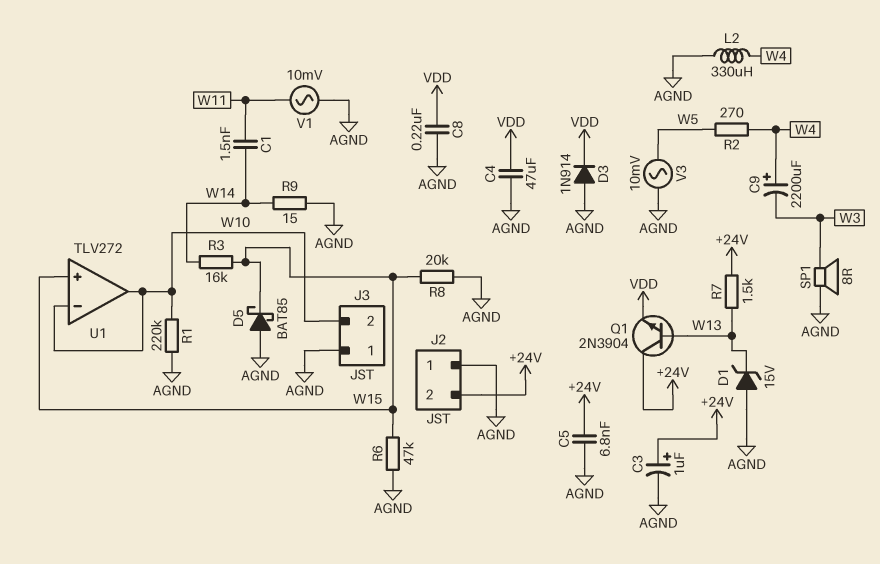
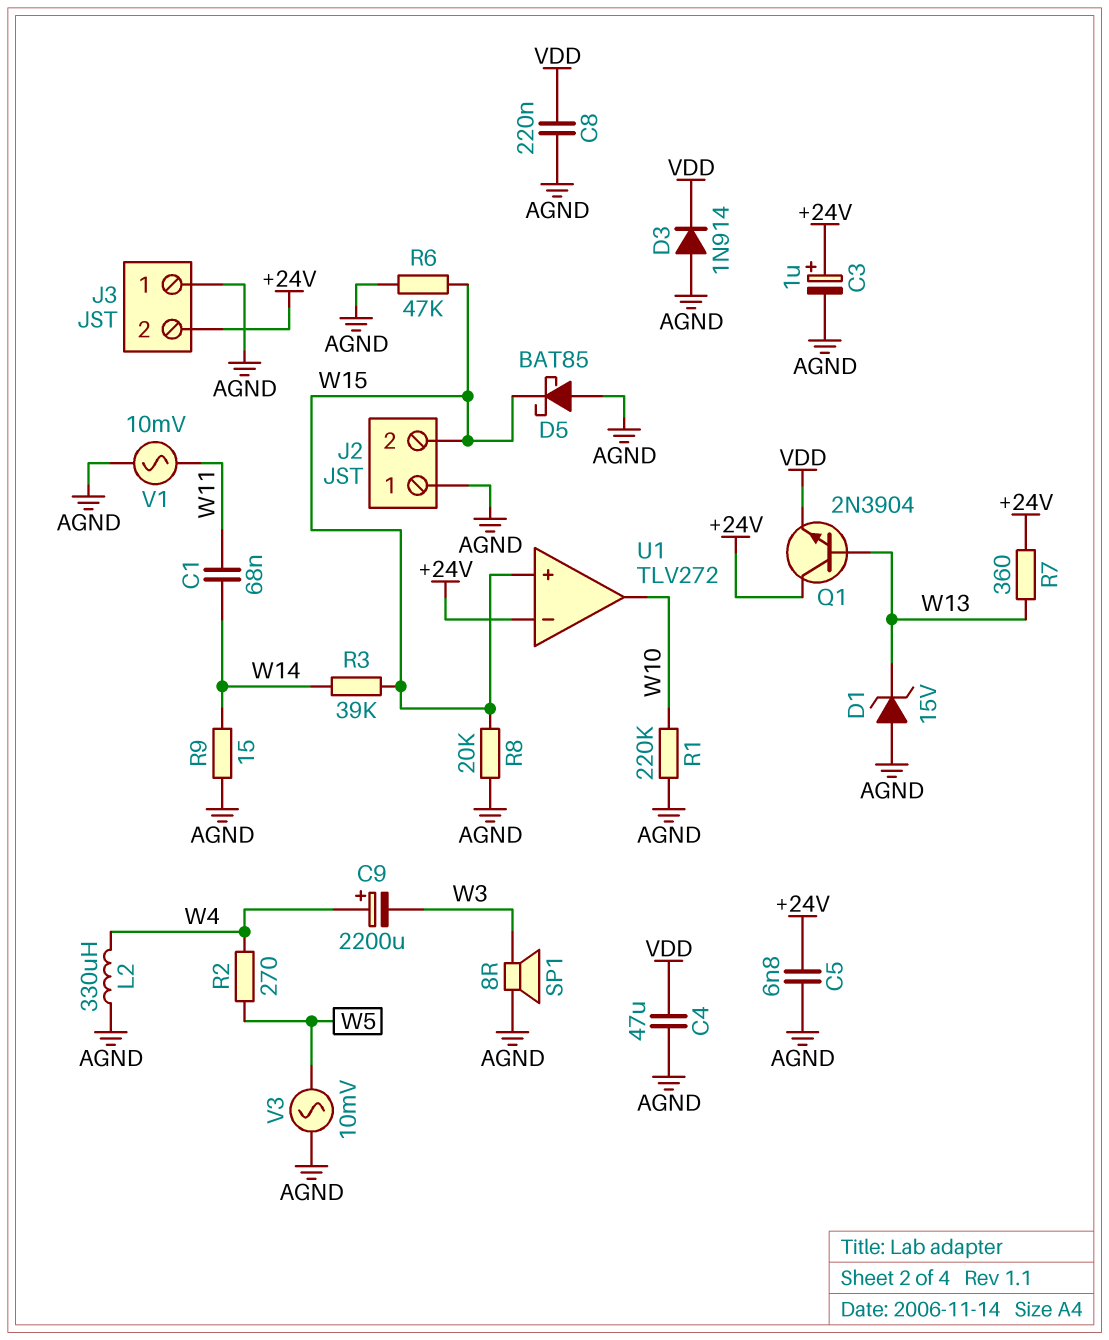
C1: 1.5nF (W11, W14) -> 68nF (W11, W14)
J2 pin 2: +24V -> W15
J3 pin 2: W10 -> +24V
R3: 16k (W14, W15) -> 39k (W14, W15)
R7: 1.5k (+24V, W13) -> 360 (+24V, W13)
U1 pin in-: W10 -> +24V

